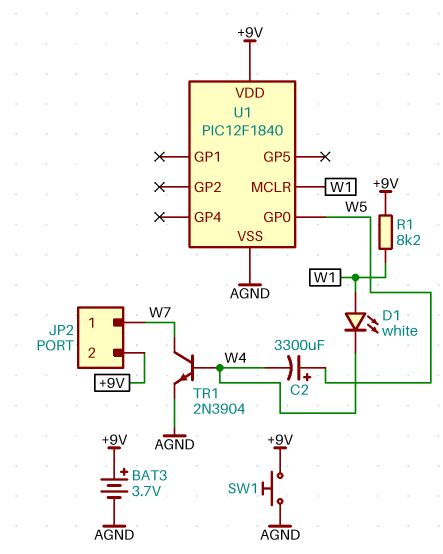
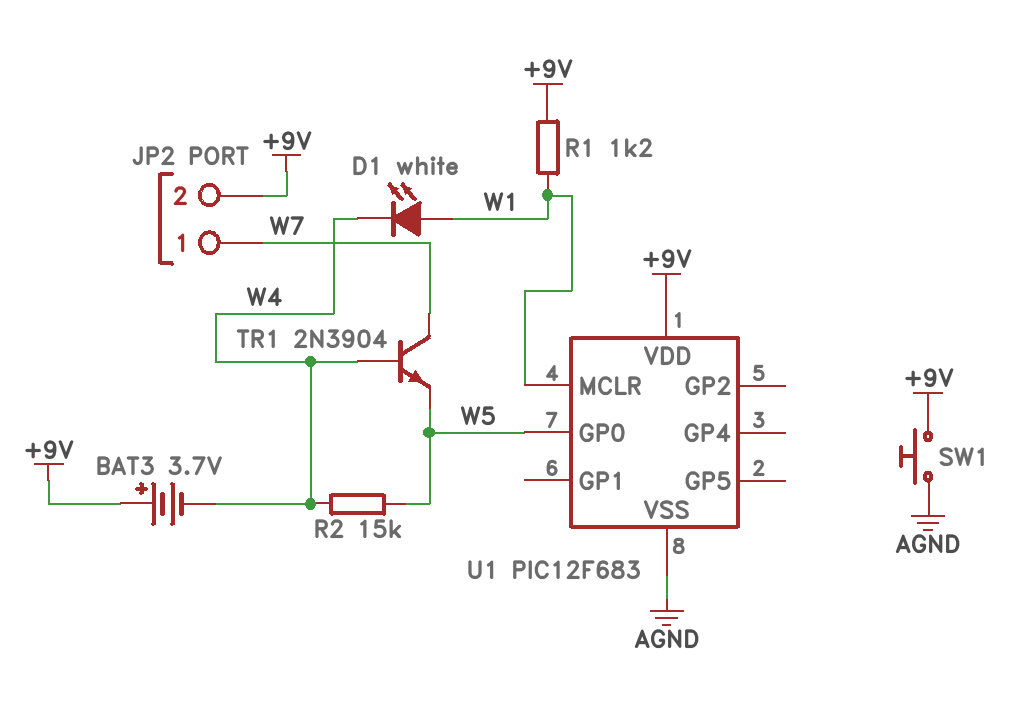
BAT3: 3.7V (plus +9V, minus AGND) -> 3.7V (plus +9V, minus W4)
C2: 3300uF (plus W5, minus W4) -> none
R1: 8.2k (+9V, W1) -> 1.2k (+9V, W1)
R2: none -> 15k (W4, W5)
TR1: NPN 2N3904 (B W4, C W7, E AGND) -> NPN 2N3904 (B W4, C W7, E W5)
U1: PIC12F1840 -> PIC12F683

